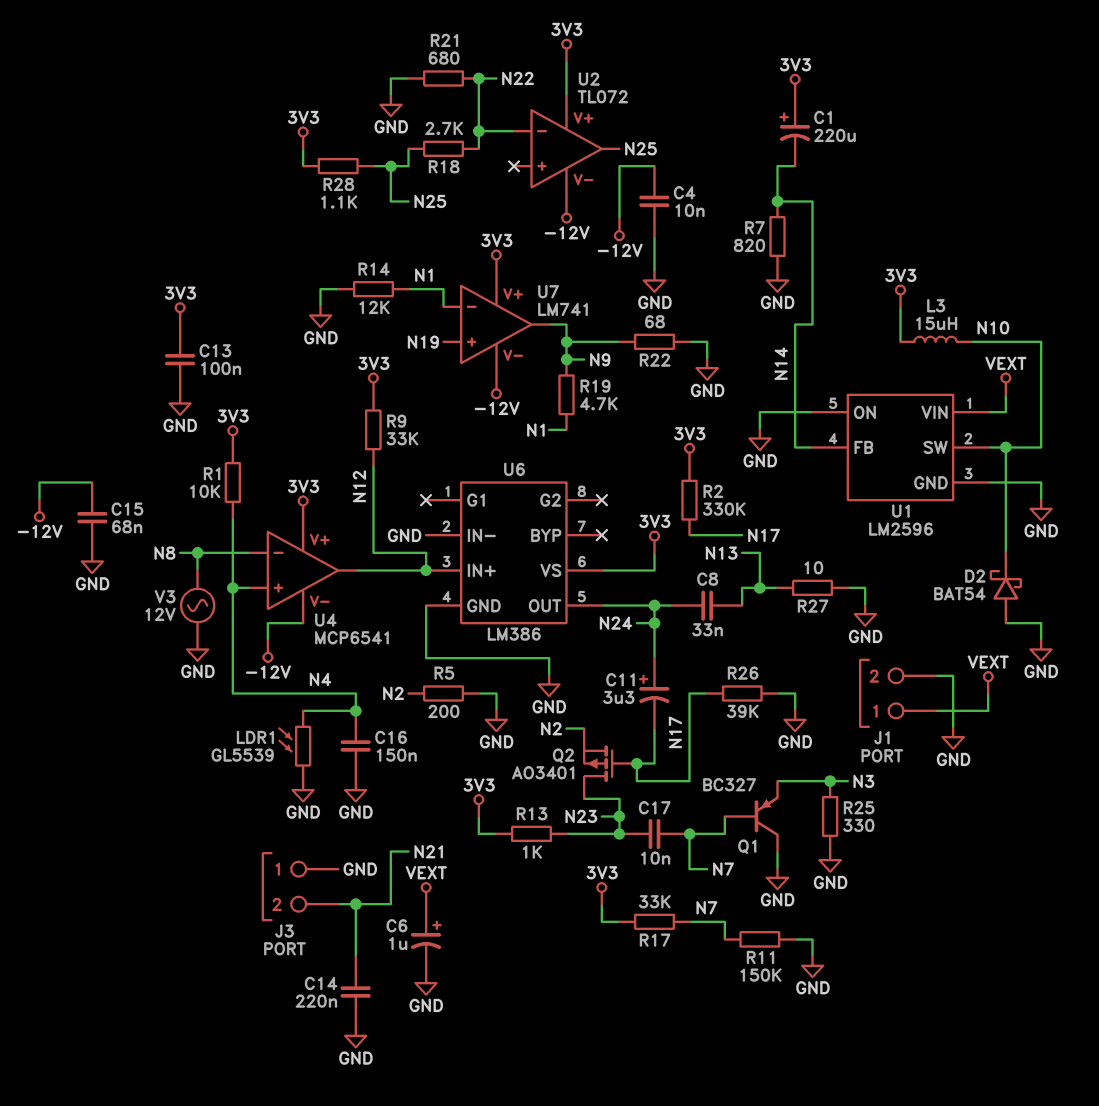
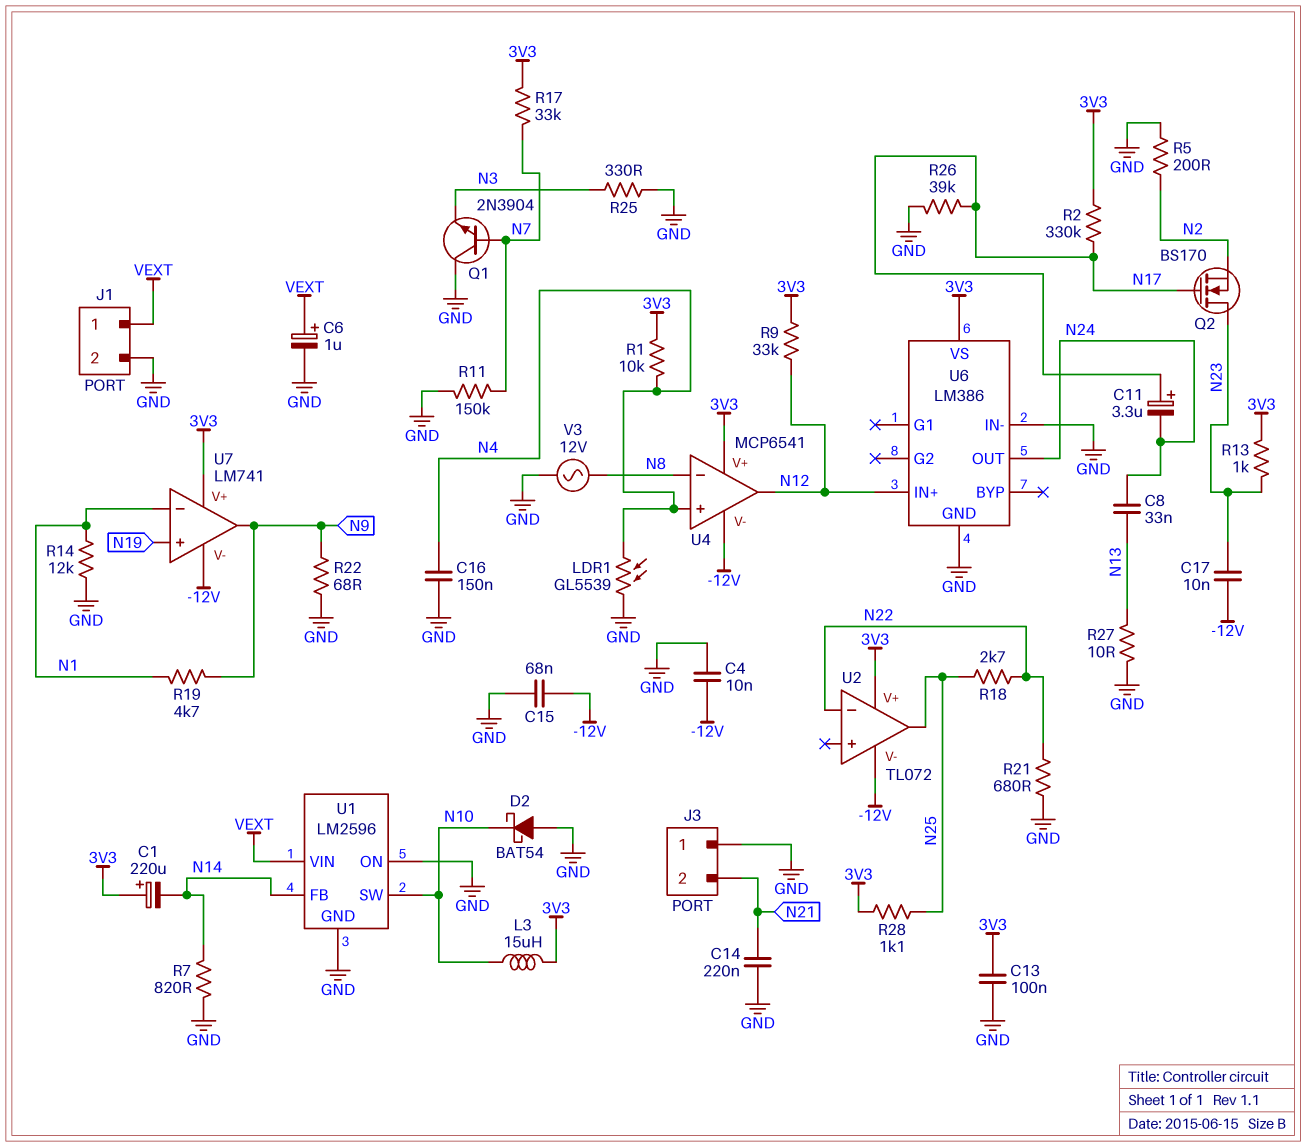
C11: 3.3uF (plus N24, minus N17) -> 3.3uF (plus N17, minus N24)
C17: 10nF (N7, N23) -> 10nF (-12V, N23)
Q1: PNP BC327 (B N7, C GND, E N3) -> NPN 2N3904 (B N7, C GND, E N3)
Q2: PMOS AO3401 (G N17, D N23, S N2) -> NMOS BS170 (G N17, D N23, S N2)

